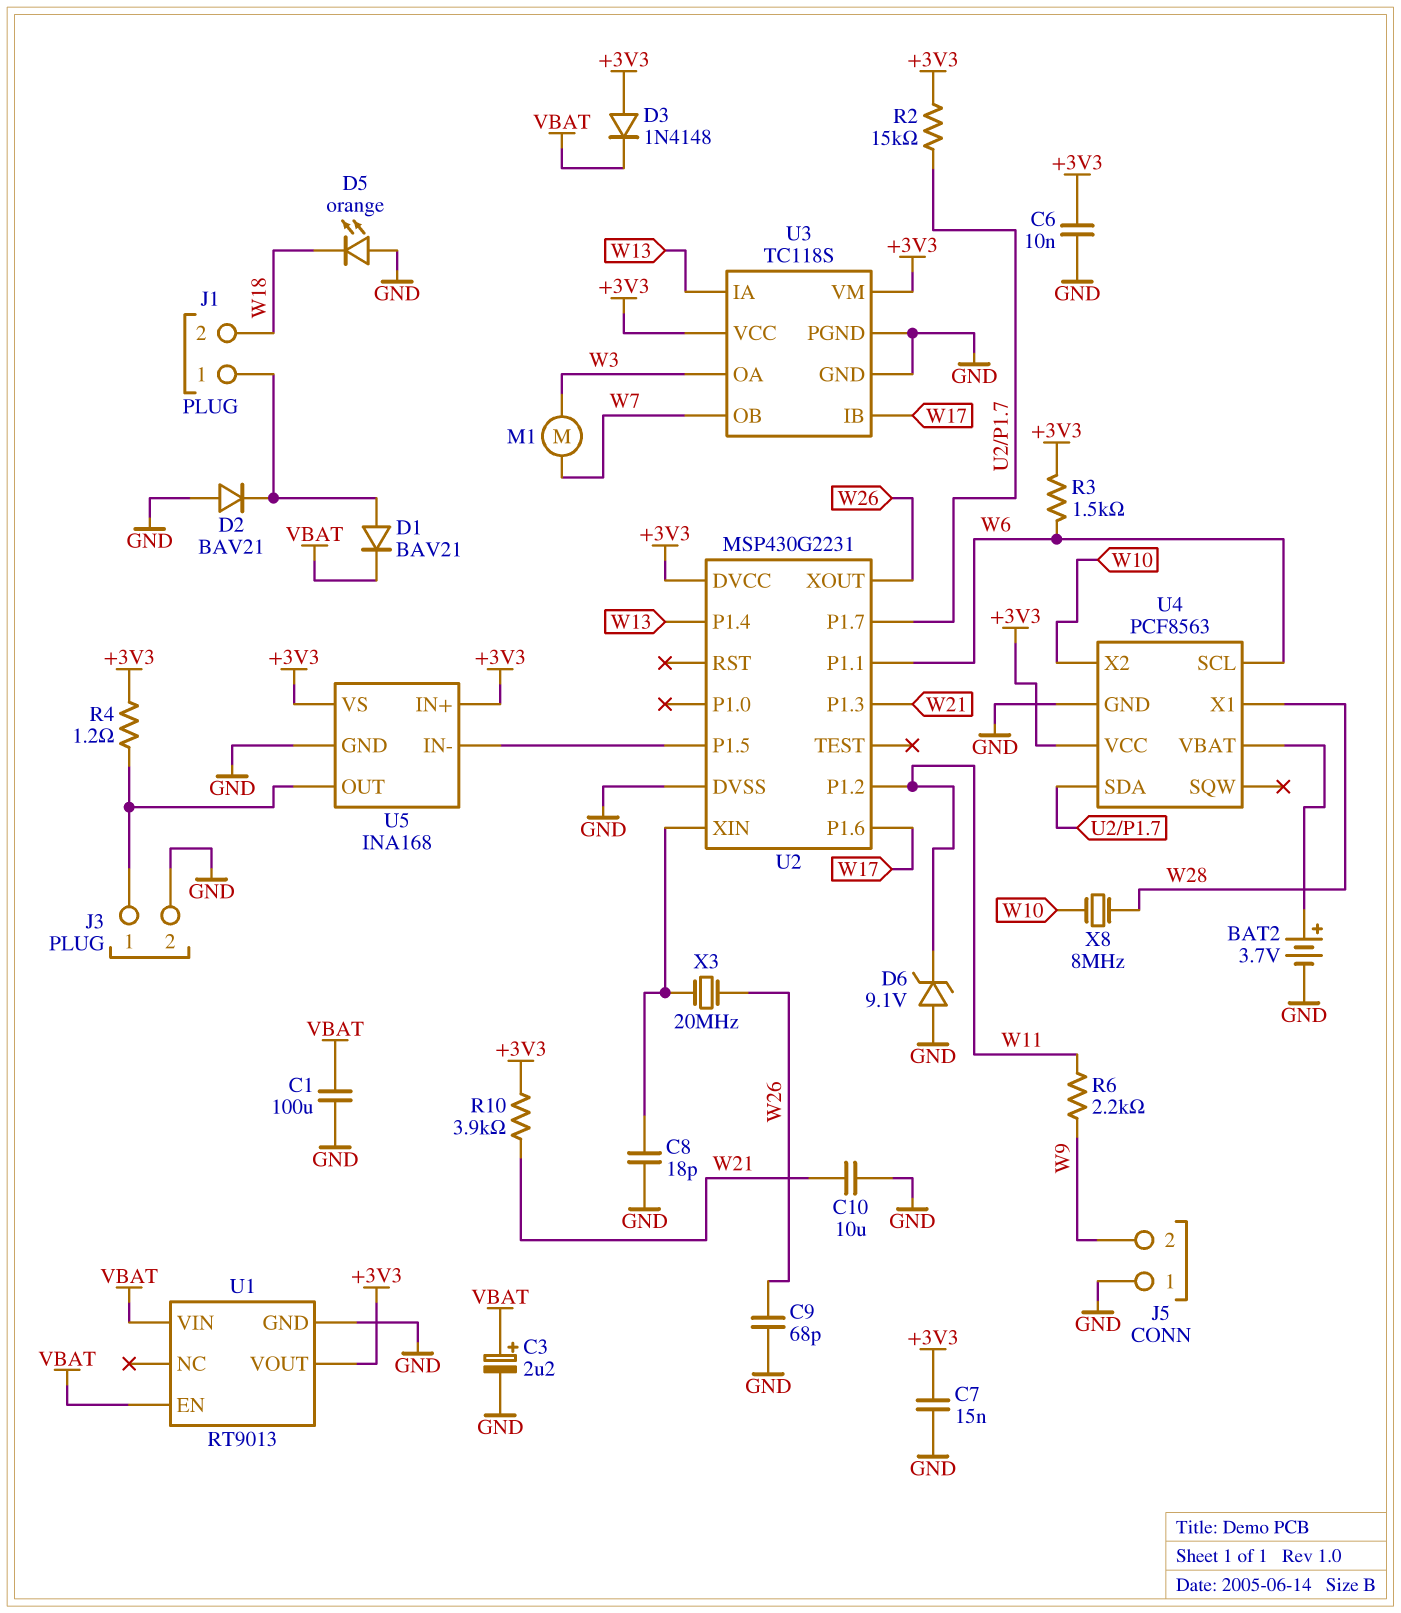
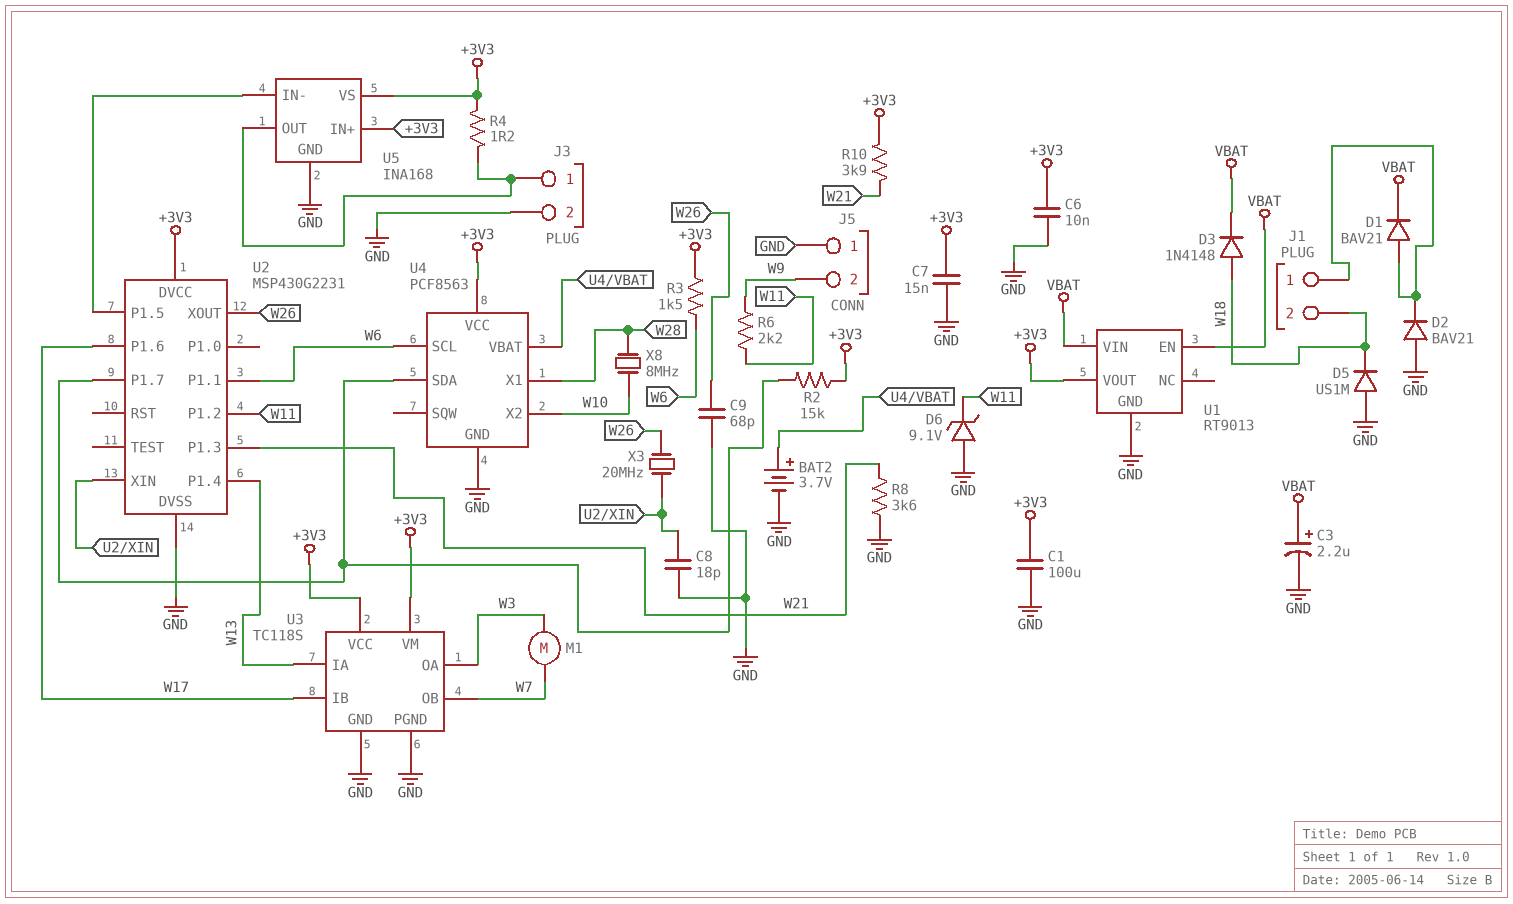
C1: 100uF (GND, VBAT) -> 100uF (+3V3, GND)
C10: 10uF (GND, W21) -> none
D3: diode 1N4148 (A +3V3, K VBAT) -> diode 1N4148 (A W18, K VBAT)
D5: LED orange (A GND, K W18) -> diode US1M (A GND, K W18)
R8: none -> 3.6k (GND, W21)

